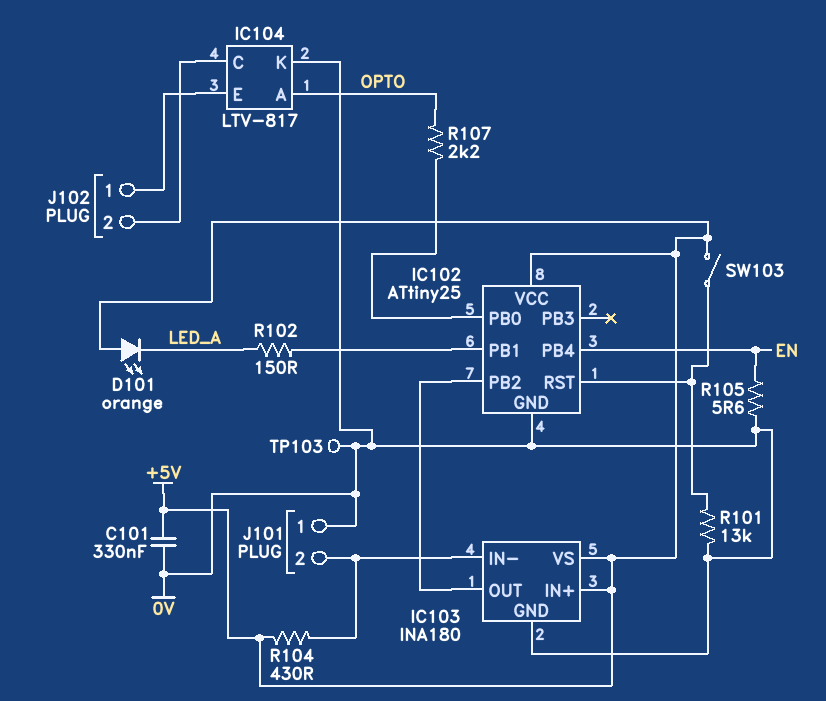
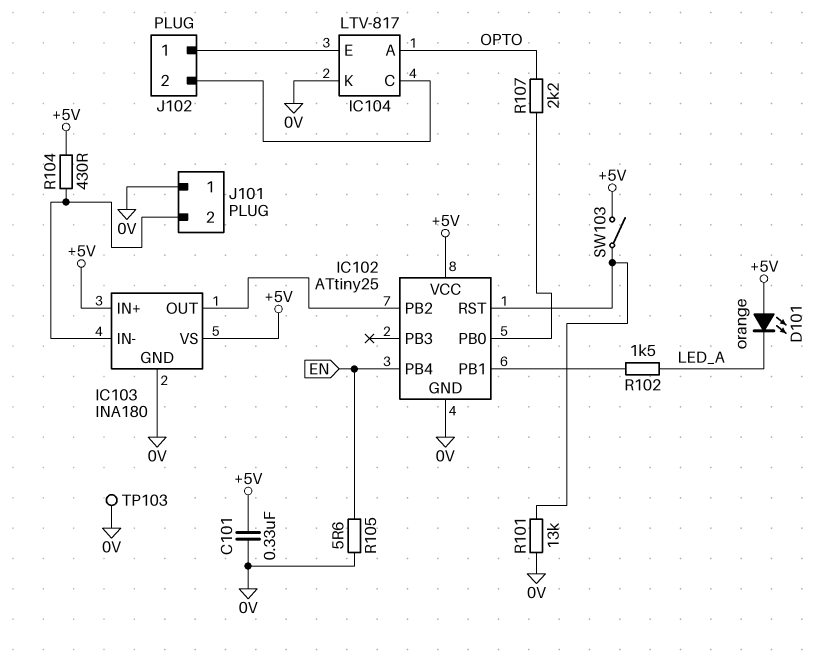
R102: 150 (IC102/PB1, LED_A) -> 1.5k (IC102/PB1, LED_A)

